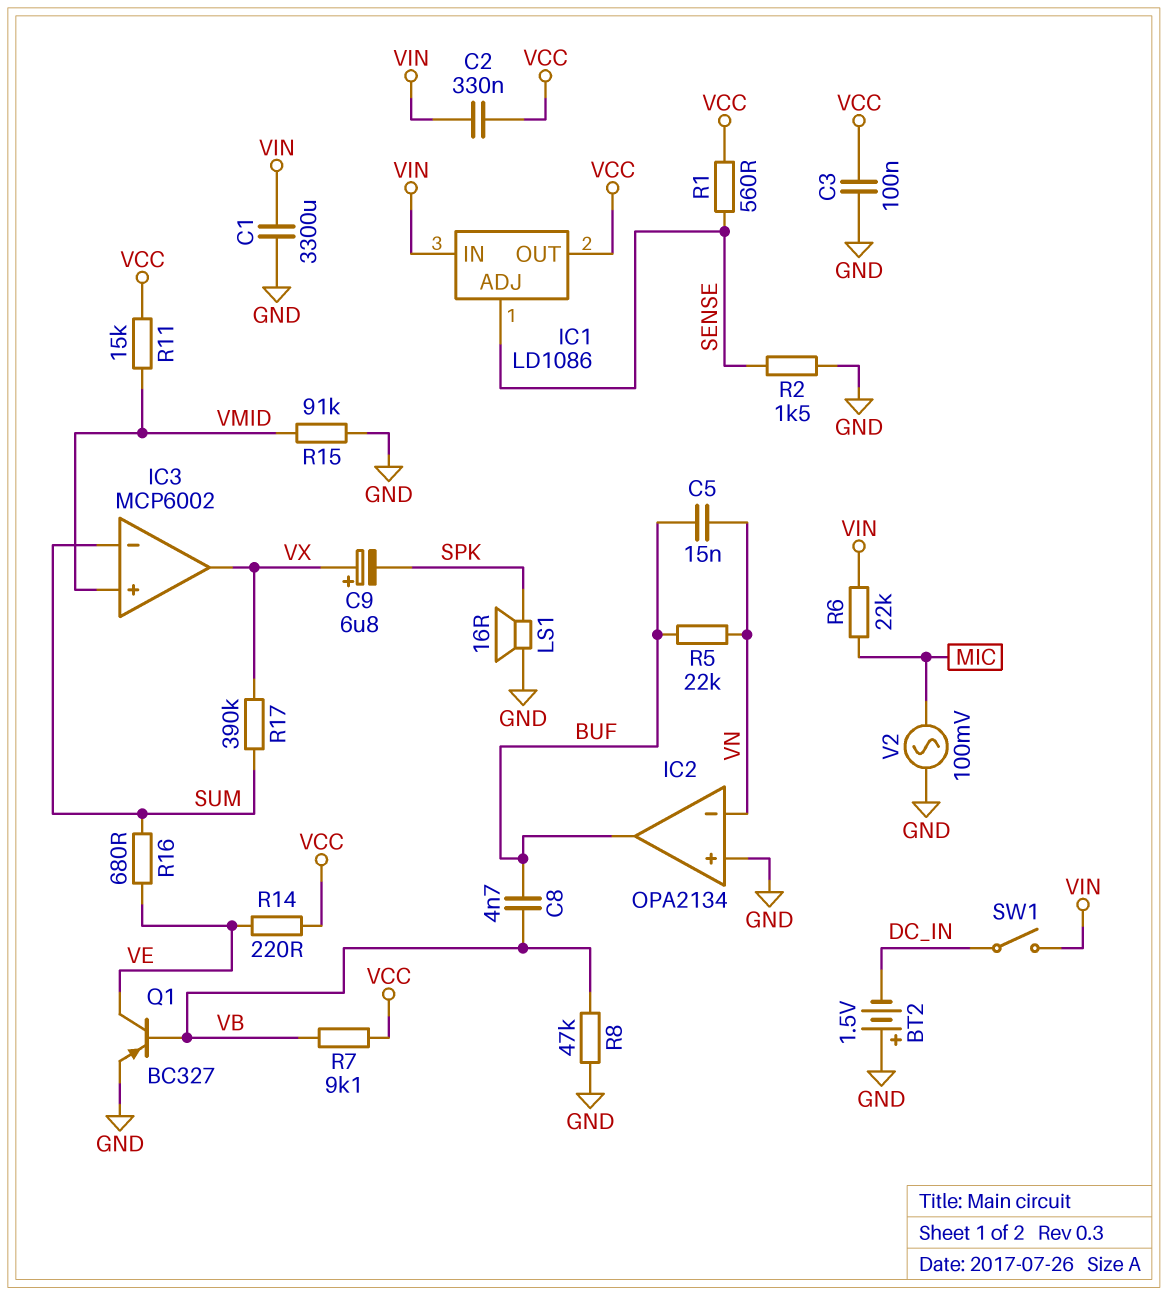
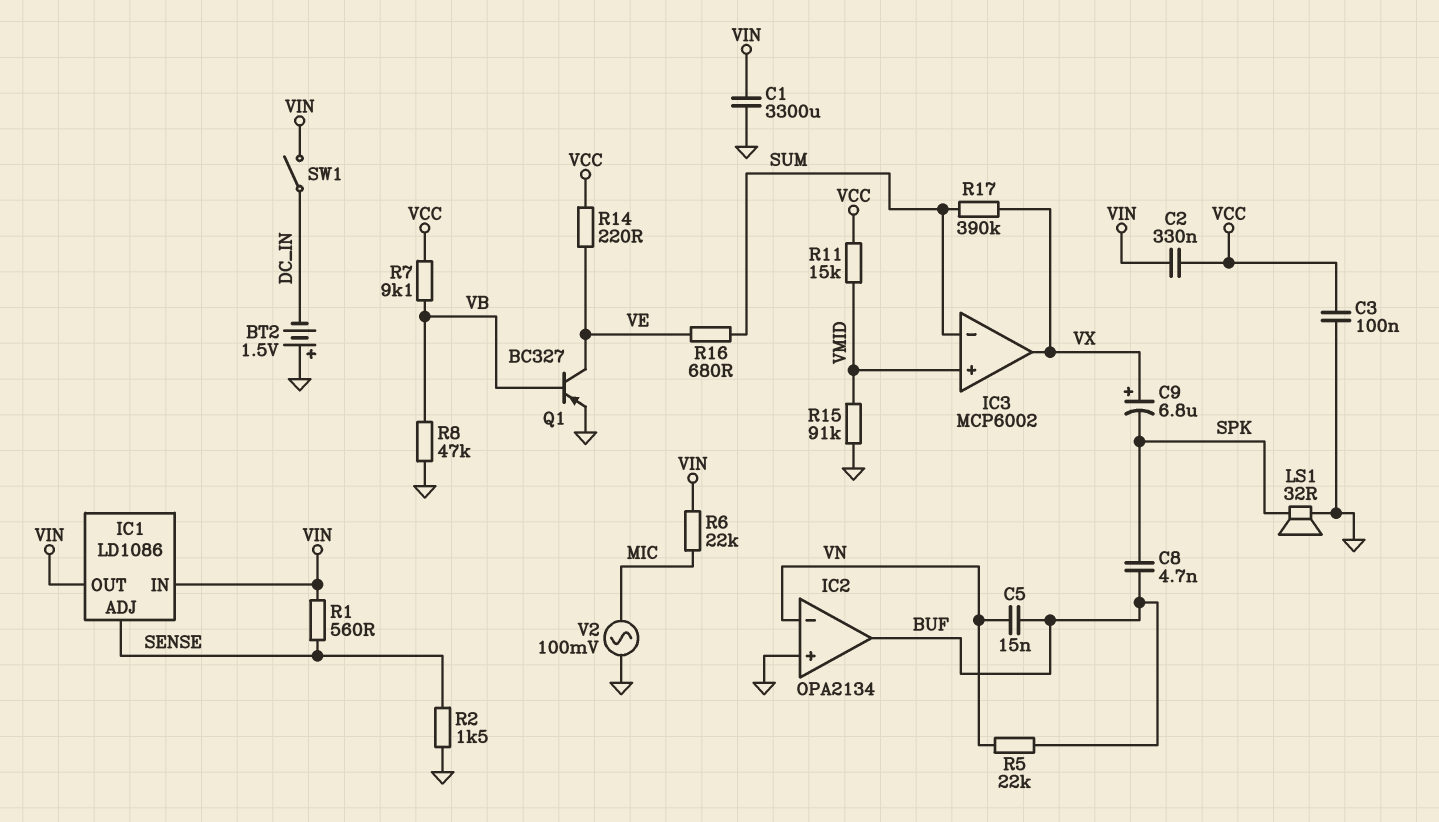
C8: 4.7nF (BUF, VB) -> 4.7nF (BUF, SPK)
IC1 pin OUT: VCC -> VIN
LS1: speaker 16R (GND, SPK) -> speaker 32R (GND, SPK)
R1: 560 (SENSE, VCC) -> 560 (SENSE, VIN)

